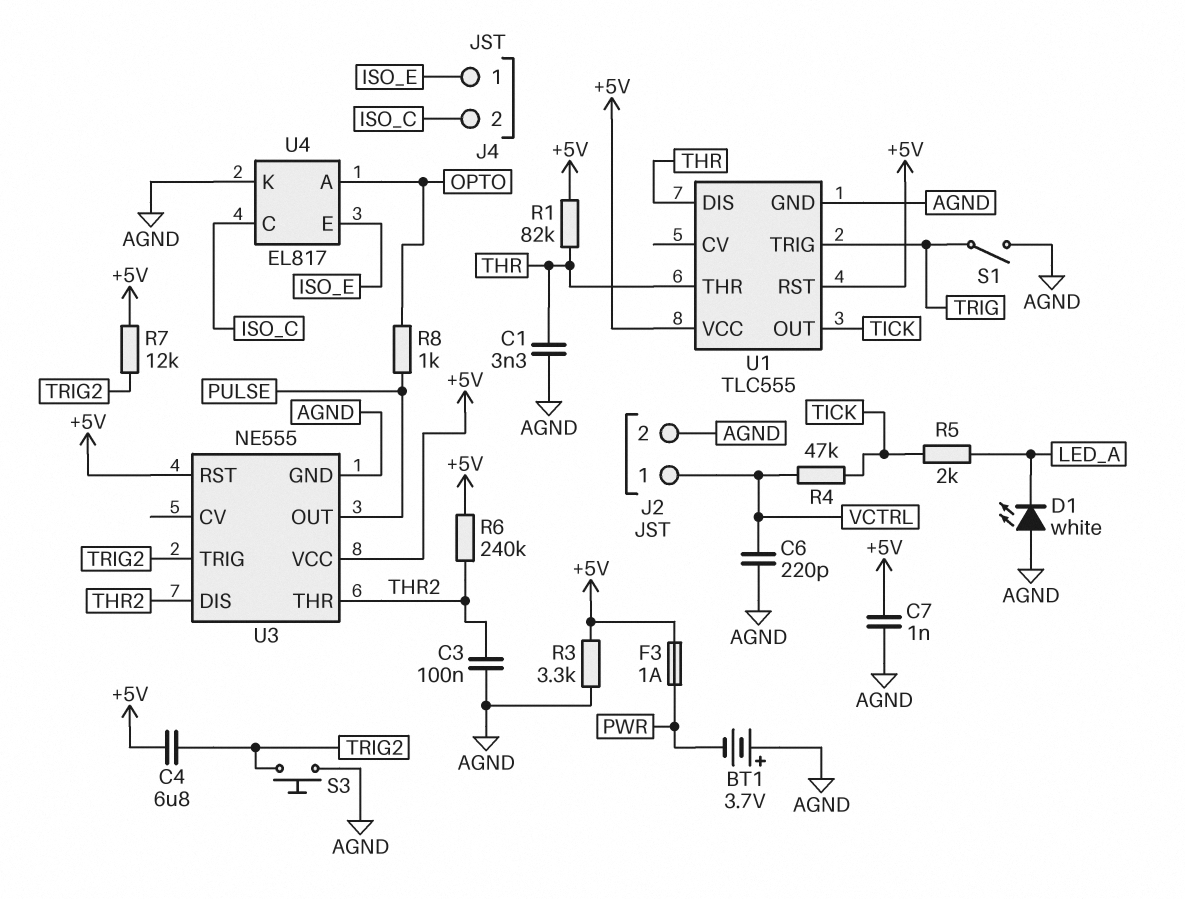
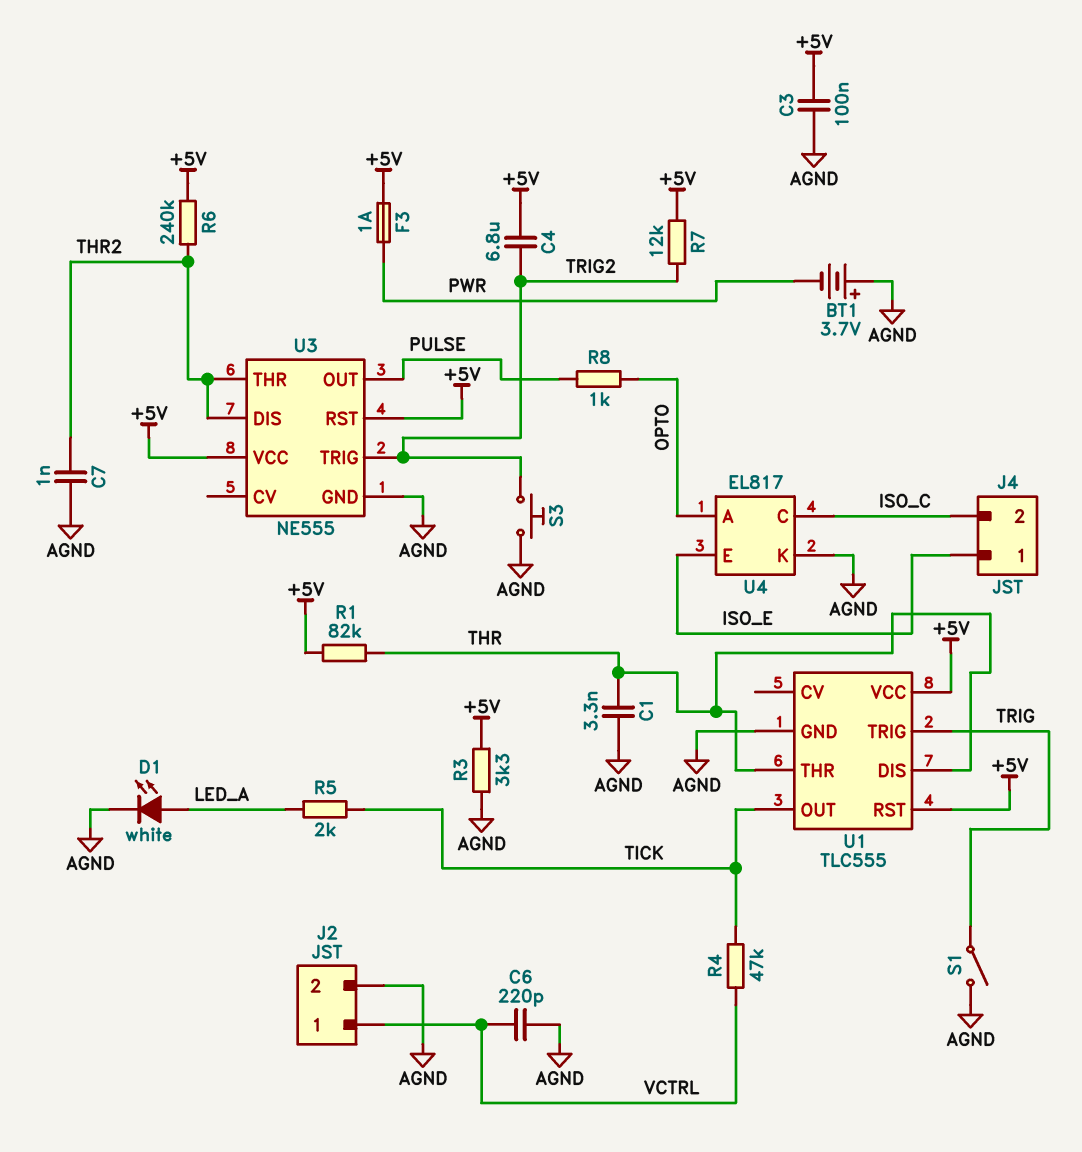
C3: 100nF (AGND, THR2) -> 100nF (+5V, AGND)
C7: 1nF (+5V, AGND) -> 1nF (AGND, THR2)
D1: LED white (A AGND, K LED_A) -> LED white (A LED_A, K AGND)

